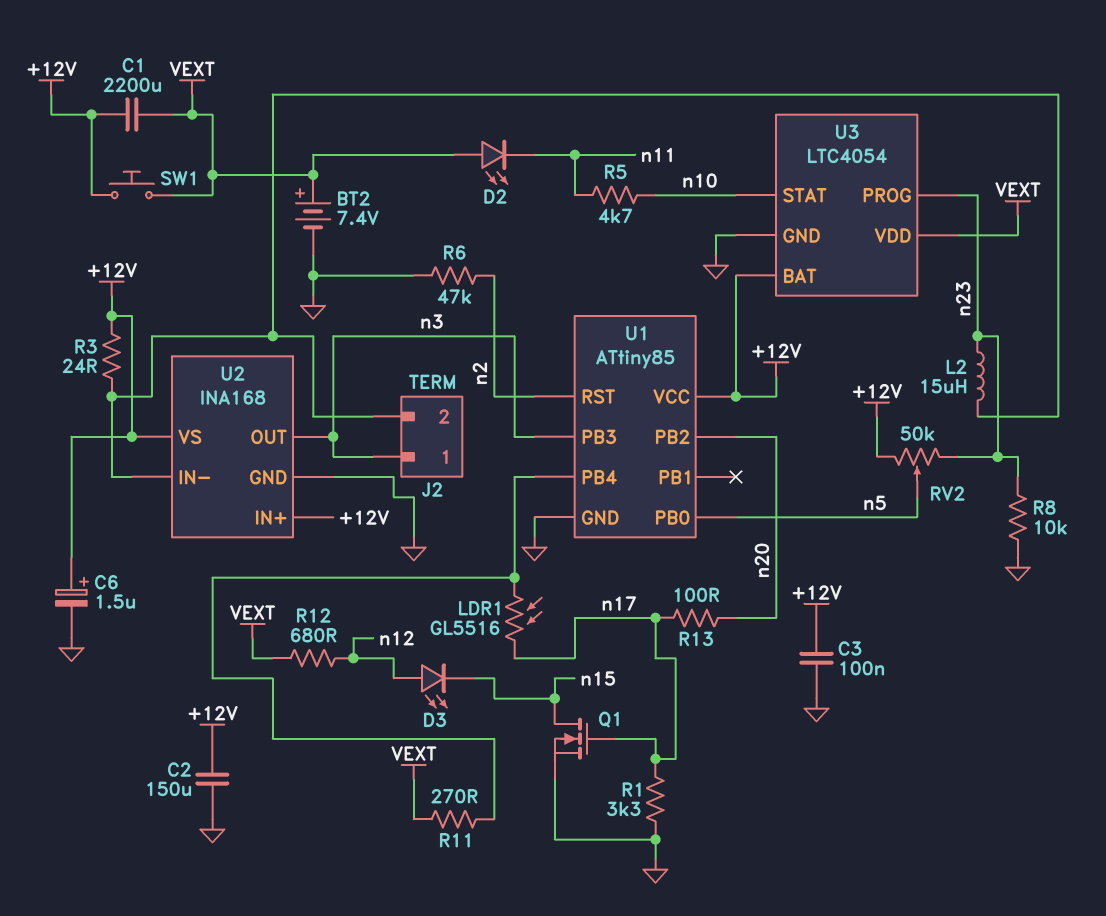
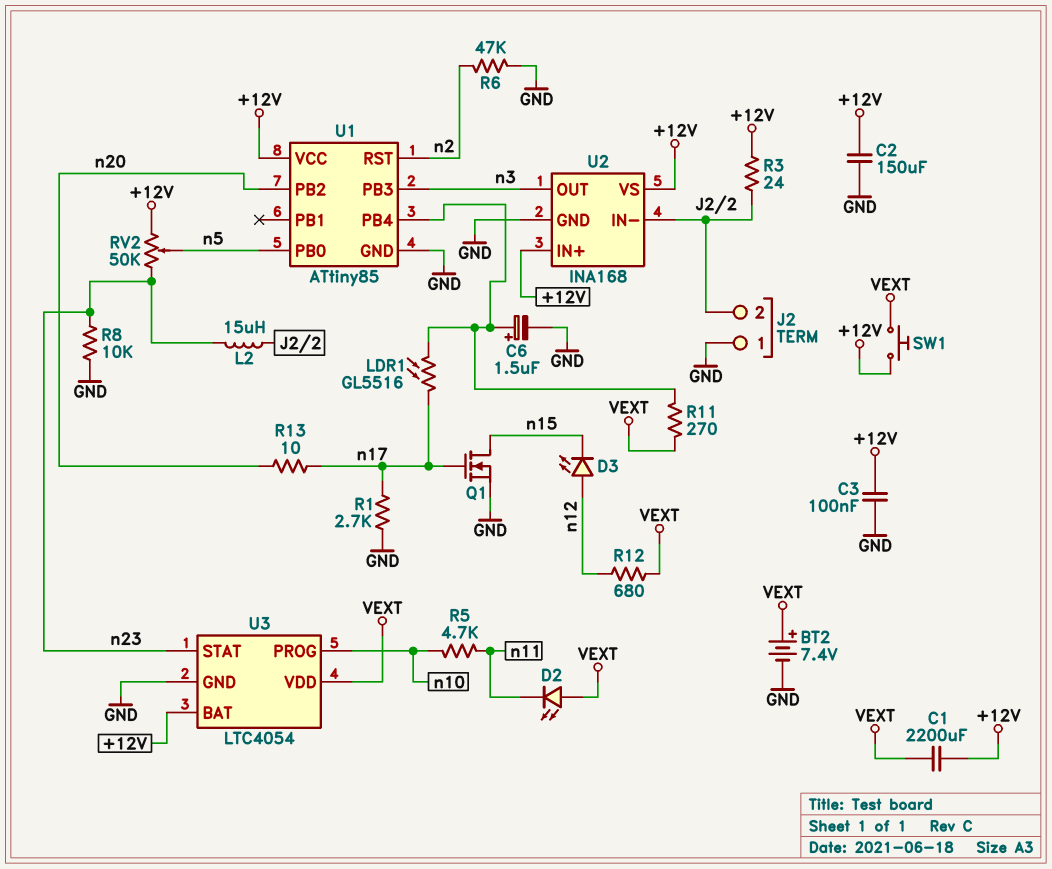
C6: 1.5uF (plus +12V, minus GND) -> 1.5uF (plus U1/PB4, minus GND)
J2 pin 1: n3 -> GND
R1: 3.3k (GND, n17) -> 2.7k (GND, n17)
R13: 100 (n17, n20) -> 10 (n17, n20)
U3 pin PROG: n23 -> n10
U3 pin STAT: n10 -> n23

